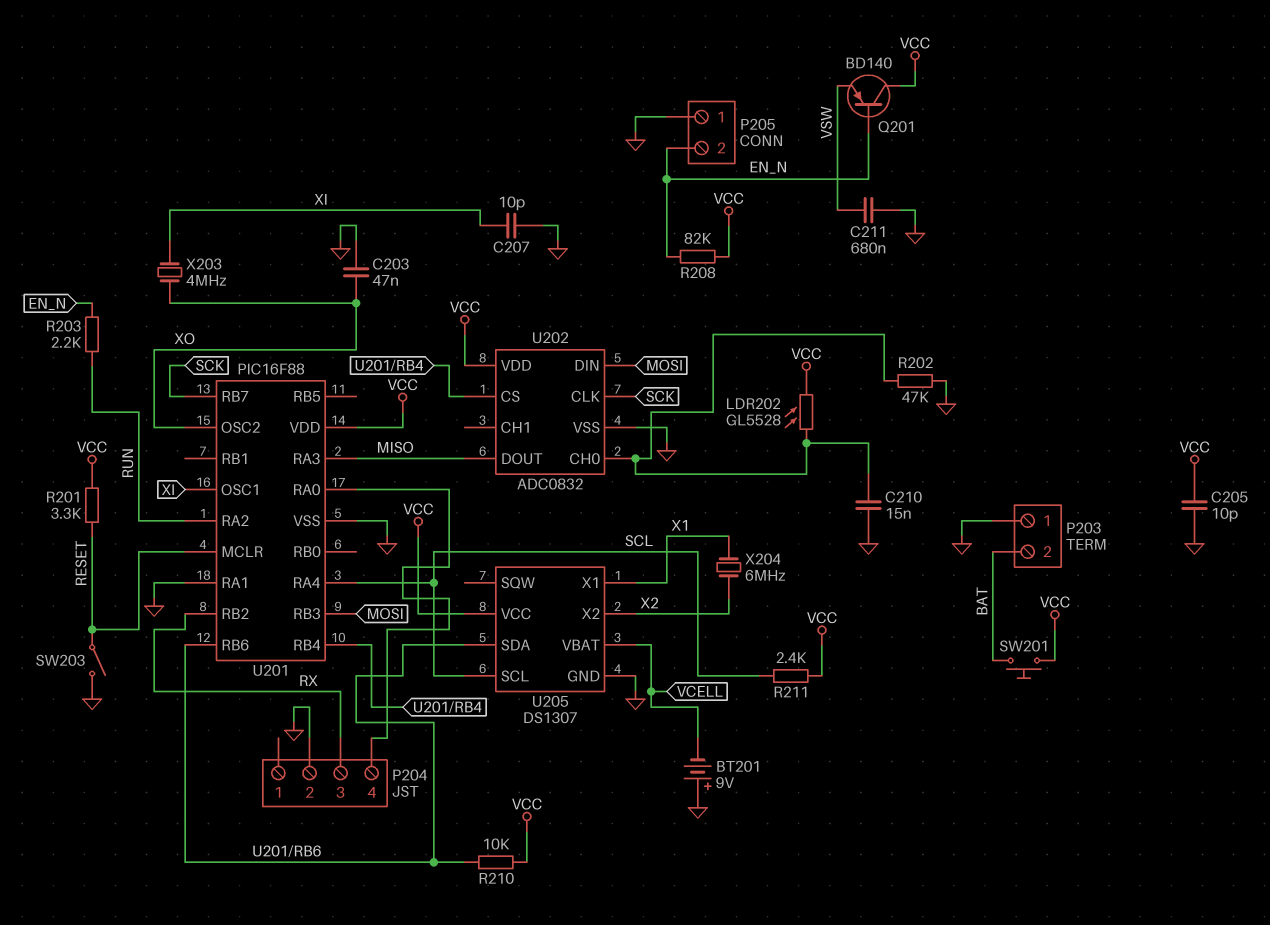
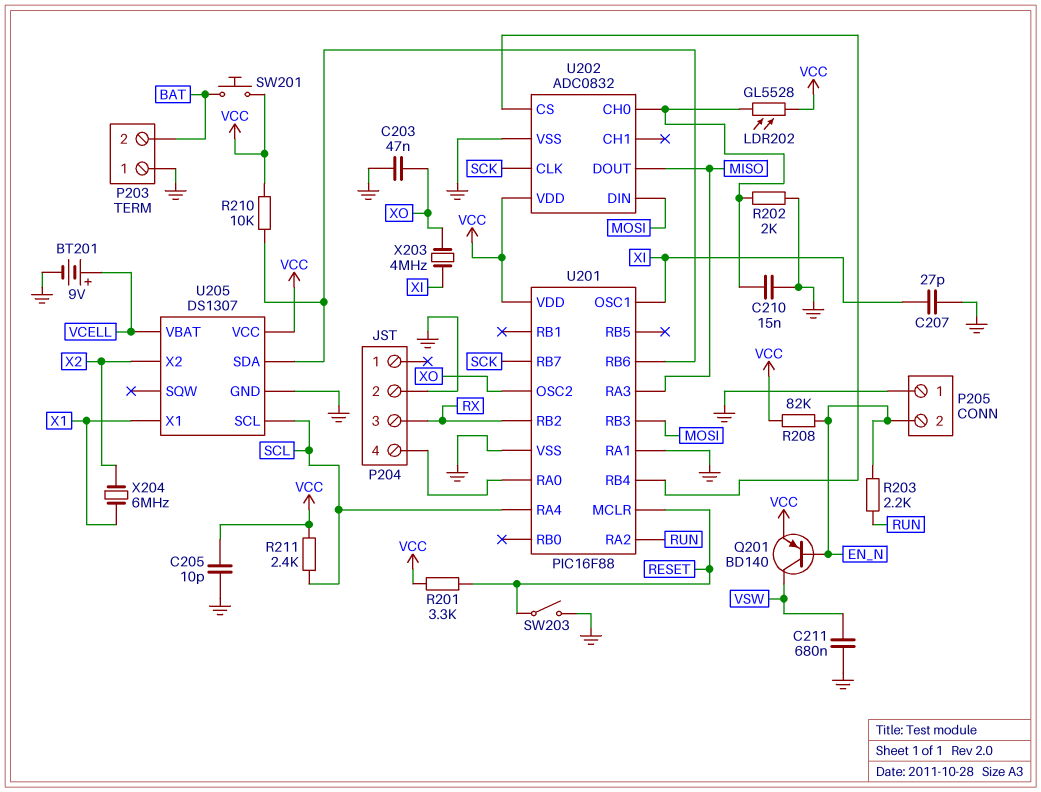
BT201: 9V (plus GND, minus VCELL) -> 9V (plus VCELL, minus GND)
C207: 10pF (GND, XI) -> 27pF (GND, XI)
Q201: PNP BD140 (B EN_N, C VCC, E VSW) -> PNP BD140 (B EN_N, C VSW, E VCC)
R202: 47k (GND, U202/CH0) -> 2k (GND, U202/CH0)

